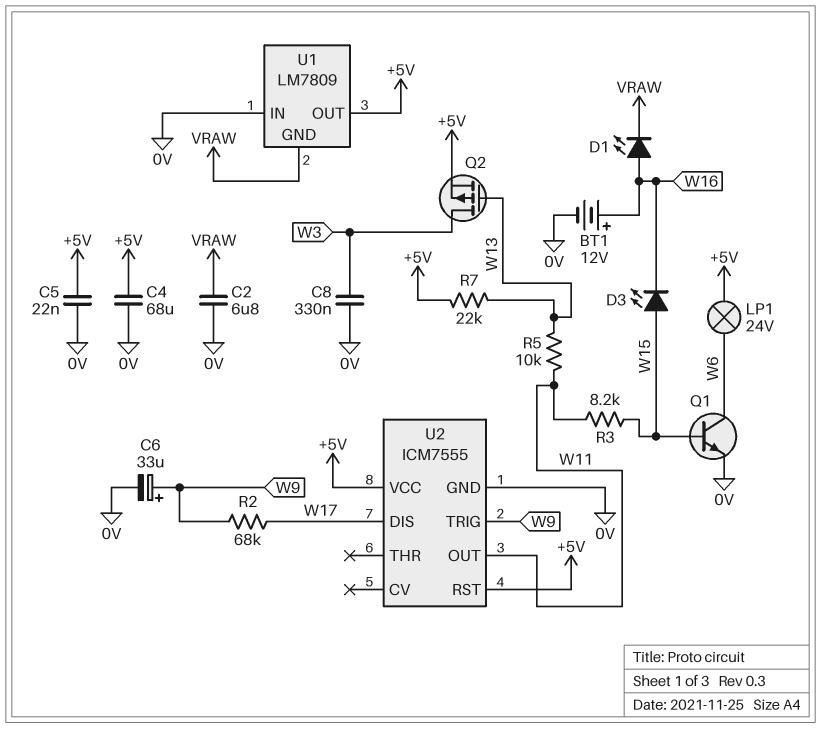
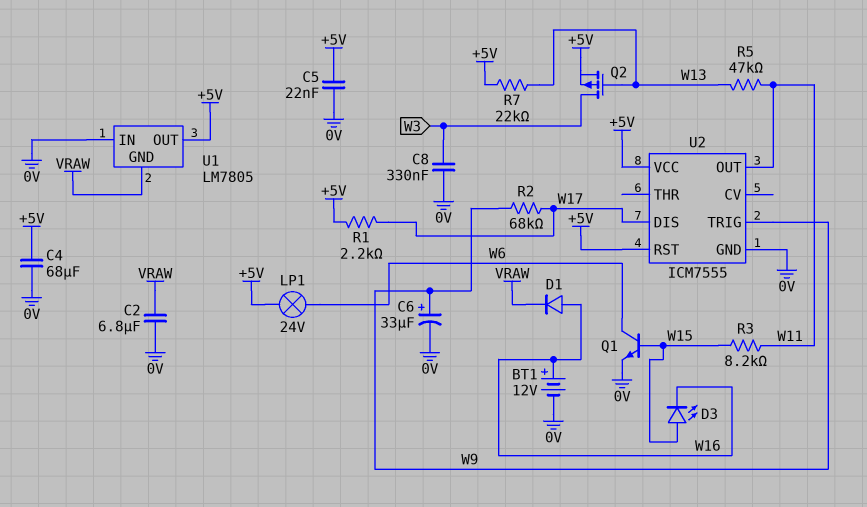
D1: LED (A W16, K VRAW) -> diode (A W16, K VRAW)
R1: none -> 2.2k (+5V, W17)
R5: 10k (W11, W13) -> 47k (W11, W13)
U1: LM7809 -> LM7805

